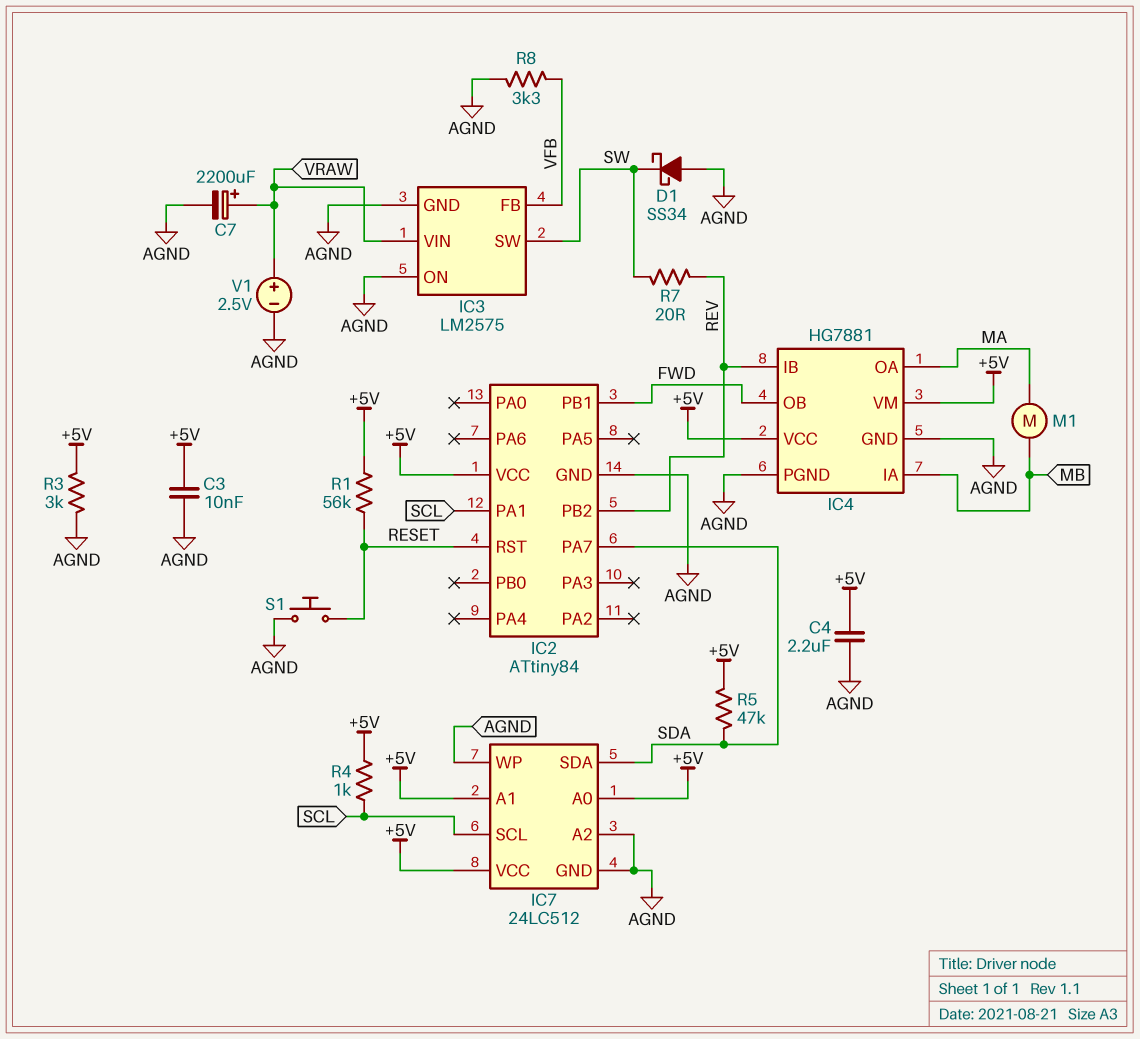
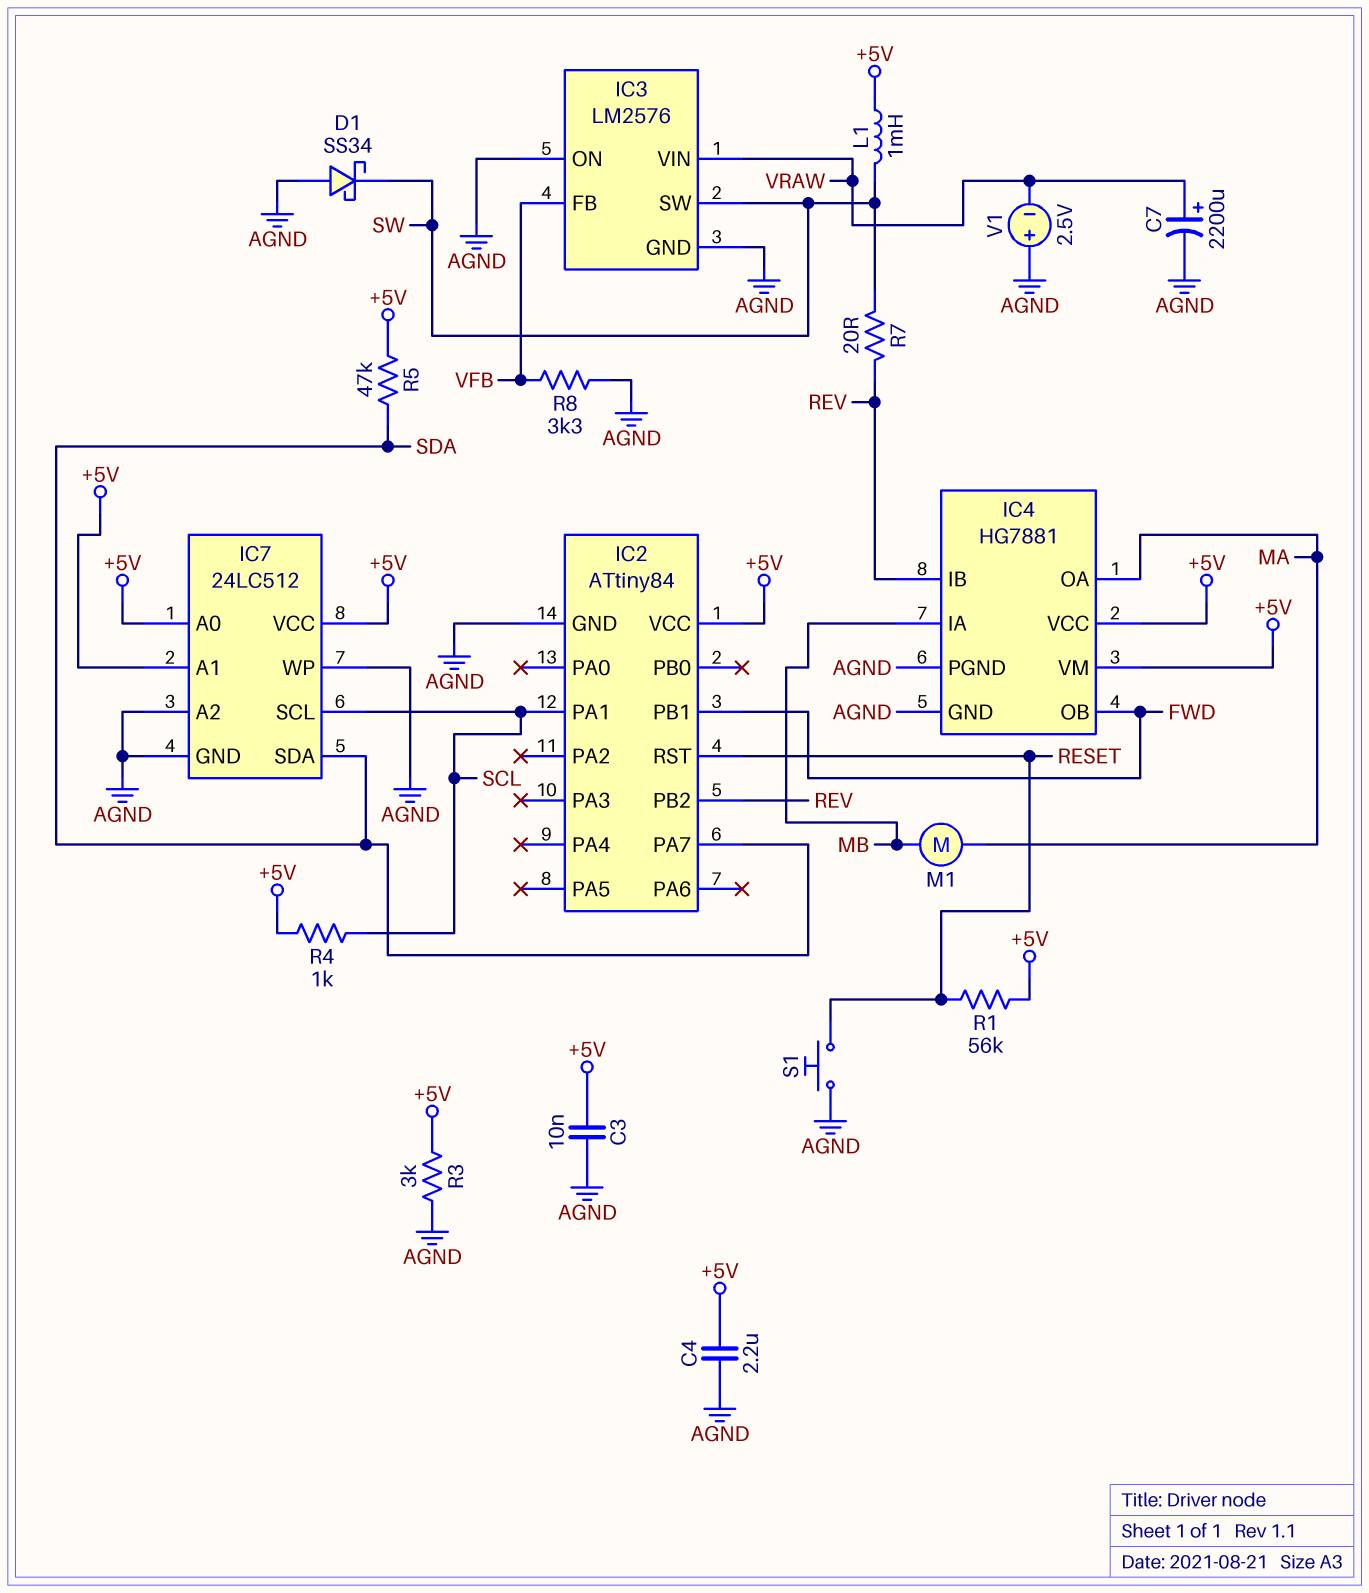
IC3: LM2575 -> LM2576
L1: none -> 1mH (+5V, SW)
V1: 2.5V (plus VRAW, minus AGND) -> 2.5V (plus AGND, minus VRAW)

